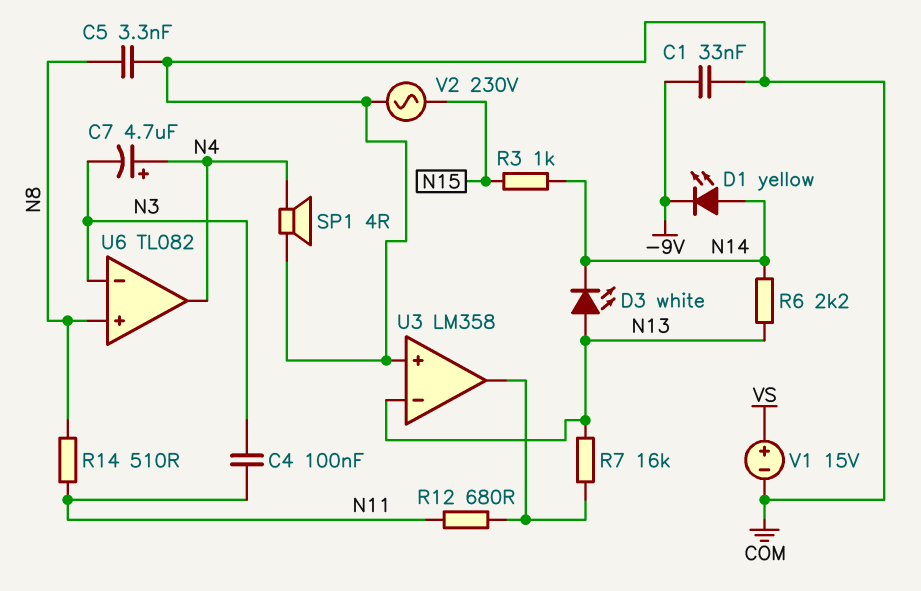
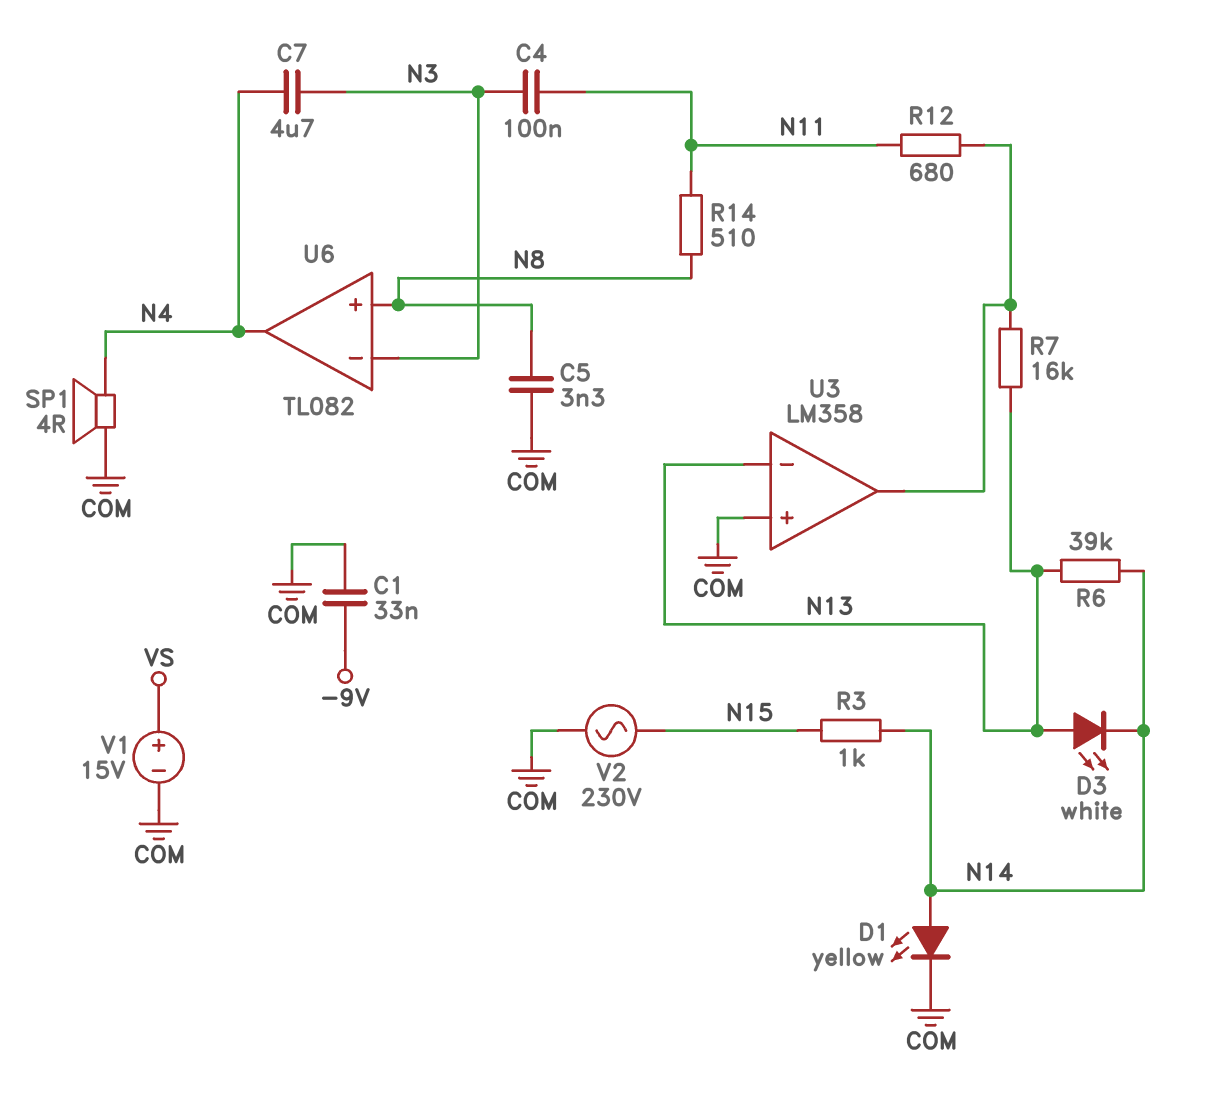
C7: 4.7uF (plus N4, minus N3) -> 4.7uF (N3, N4)
D1: LED yellow (A N14, K -9V) -> LED yellow (A N14, K COM)
R6: 2.2k (N13, N14) -> 39k (N13, N14)

